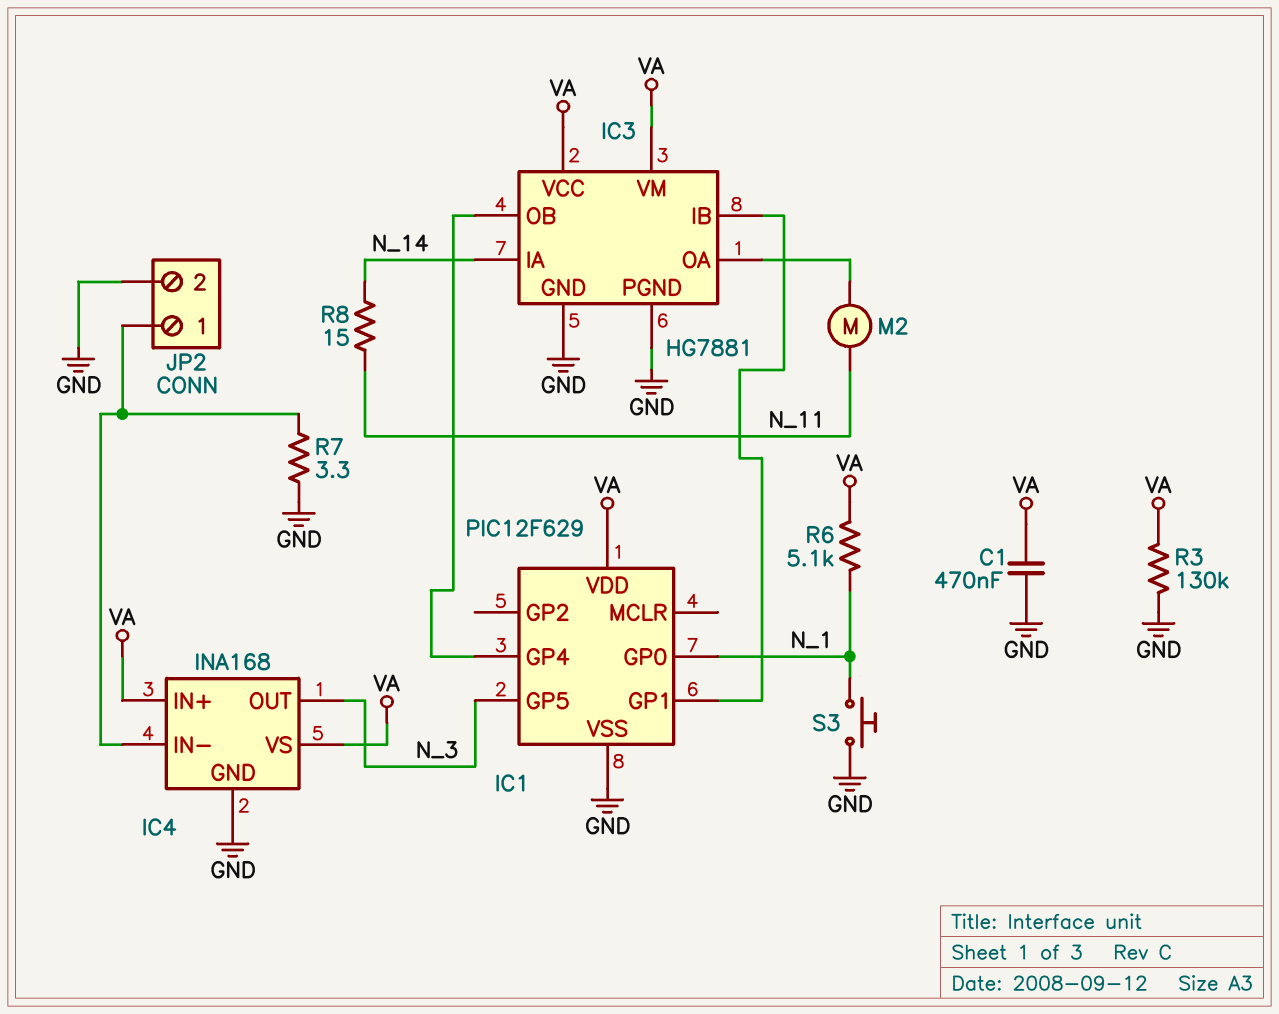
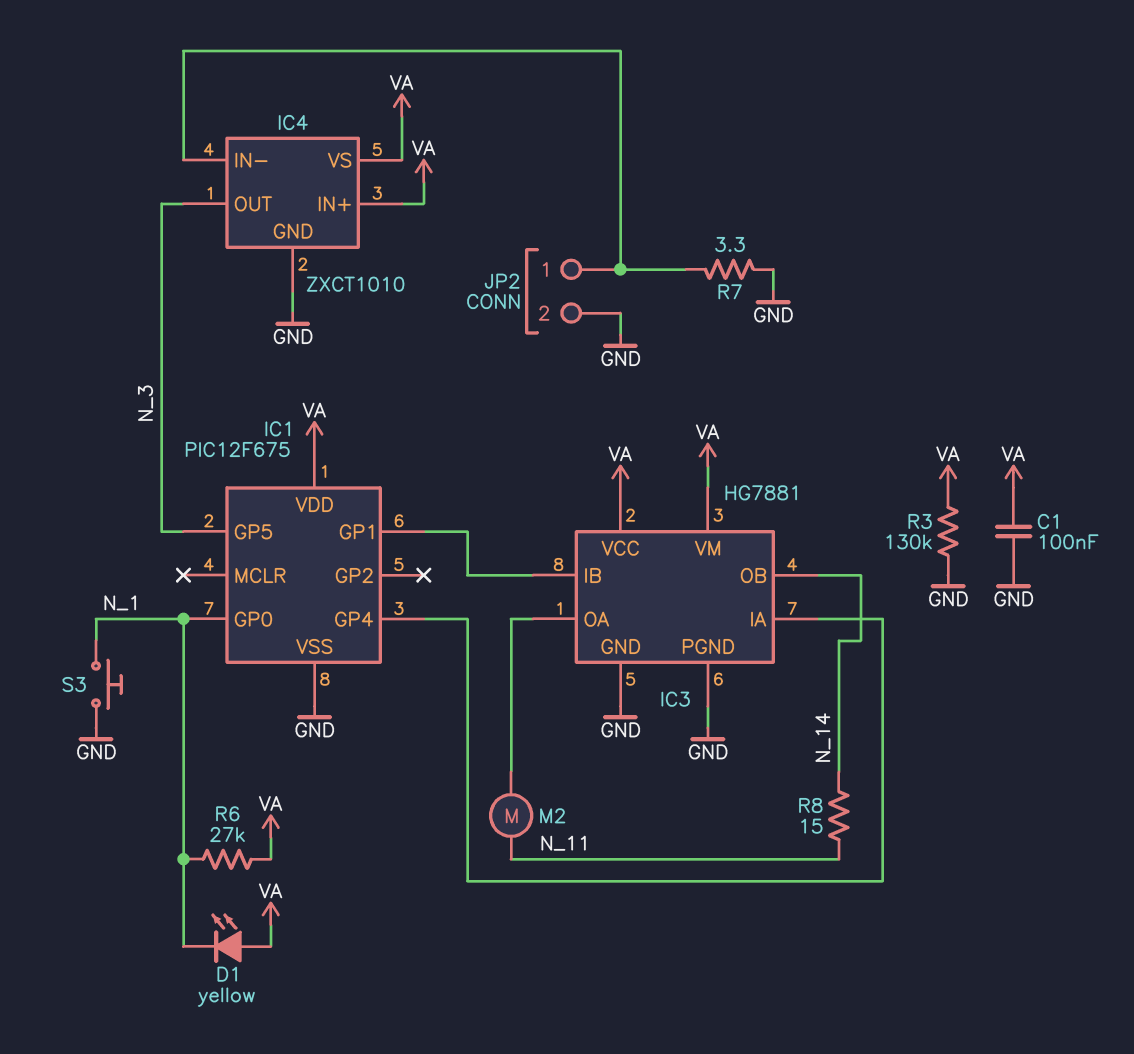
C1: 470nF (GND, VA) -> 100nF (GND, VA)
D1: none -> LED yellow (A VA, K N_1)
IC1: PIC12F629 -> PIC12F675
IC3 pin IA: N_14 -> IC1/GP4
IC3 pin OB: IC1/GP4 -> N_14
IC4: INA168 -> ZXCT1010
R6: 5.1k (N_1, VA) -> 27k (N_1, VA)

